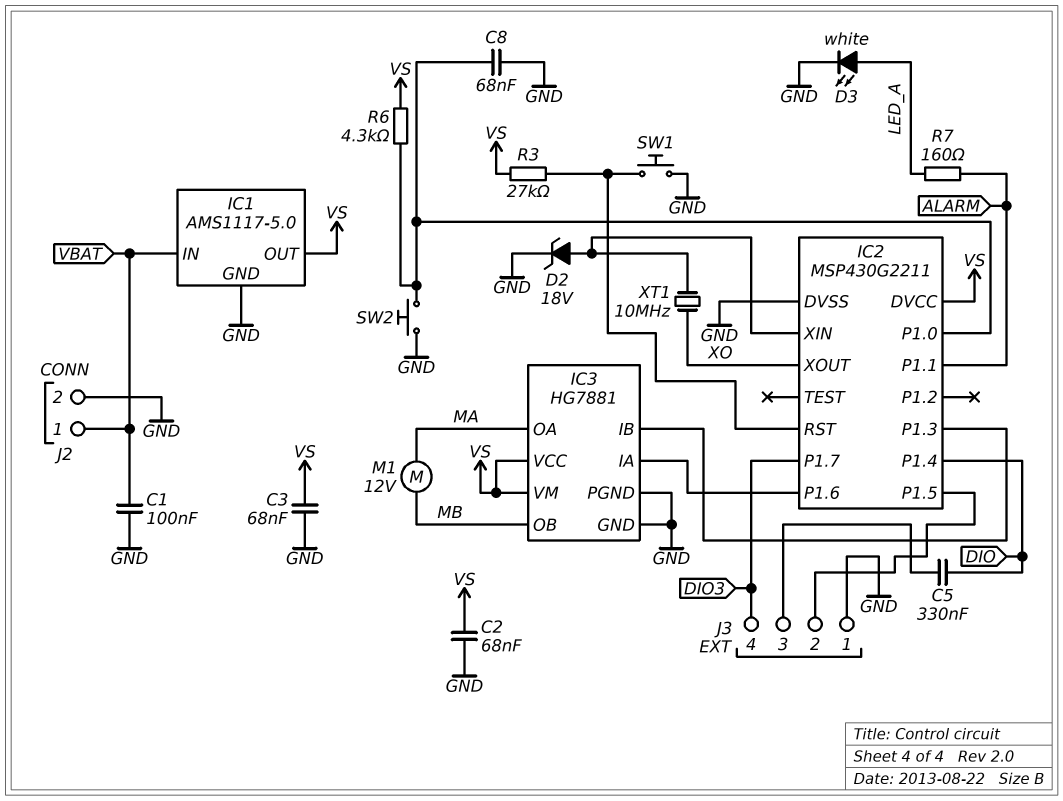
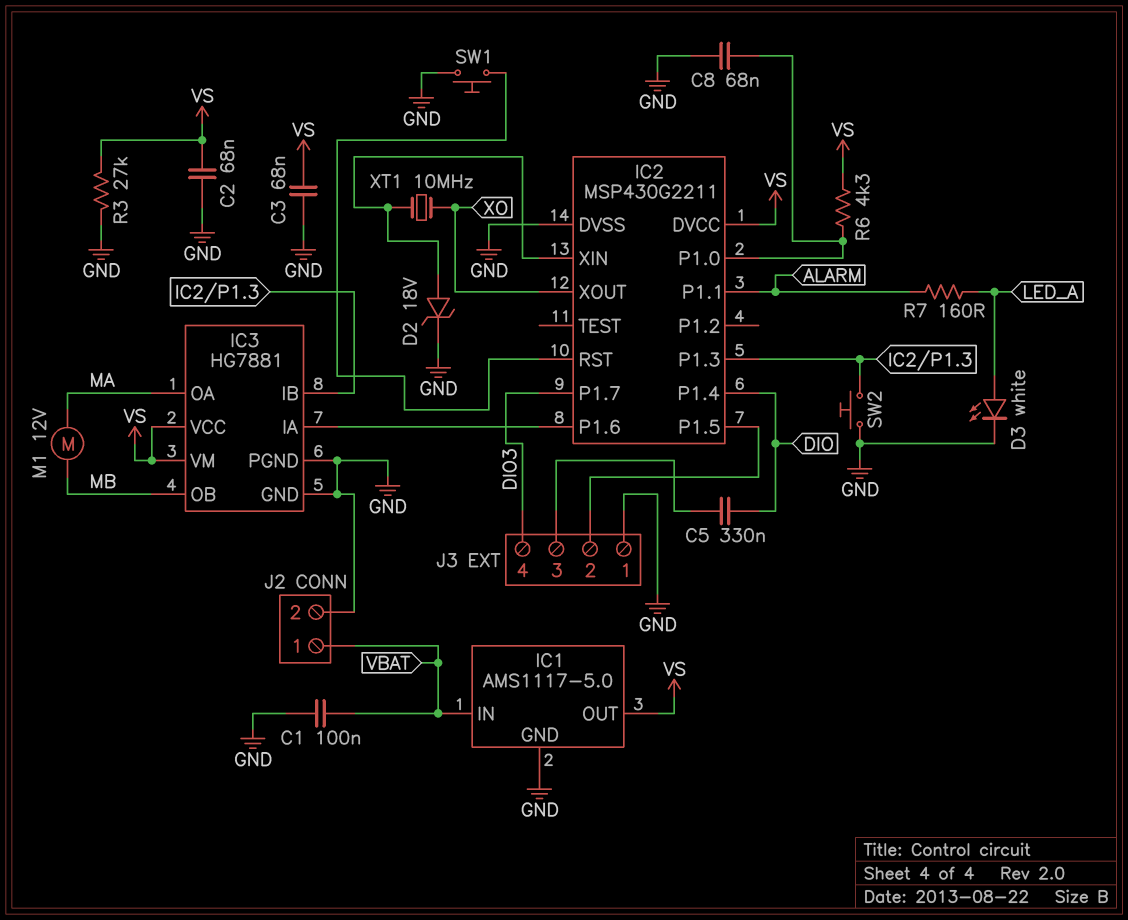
R3: 27k (IC2/RST, VS) -> 27k (GND, VS)
SW2: button (GND, IC2/P1.0) -> button (GND, IC2/P1.3)

